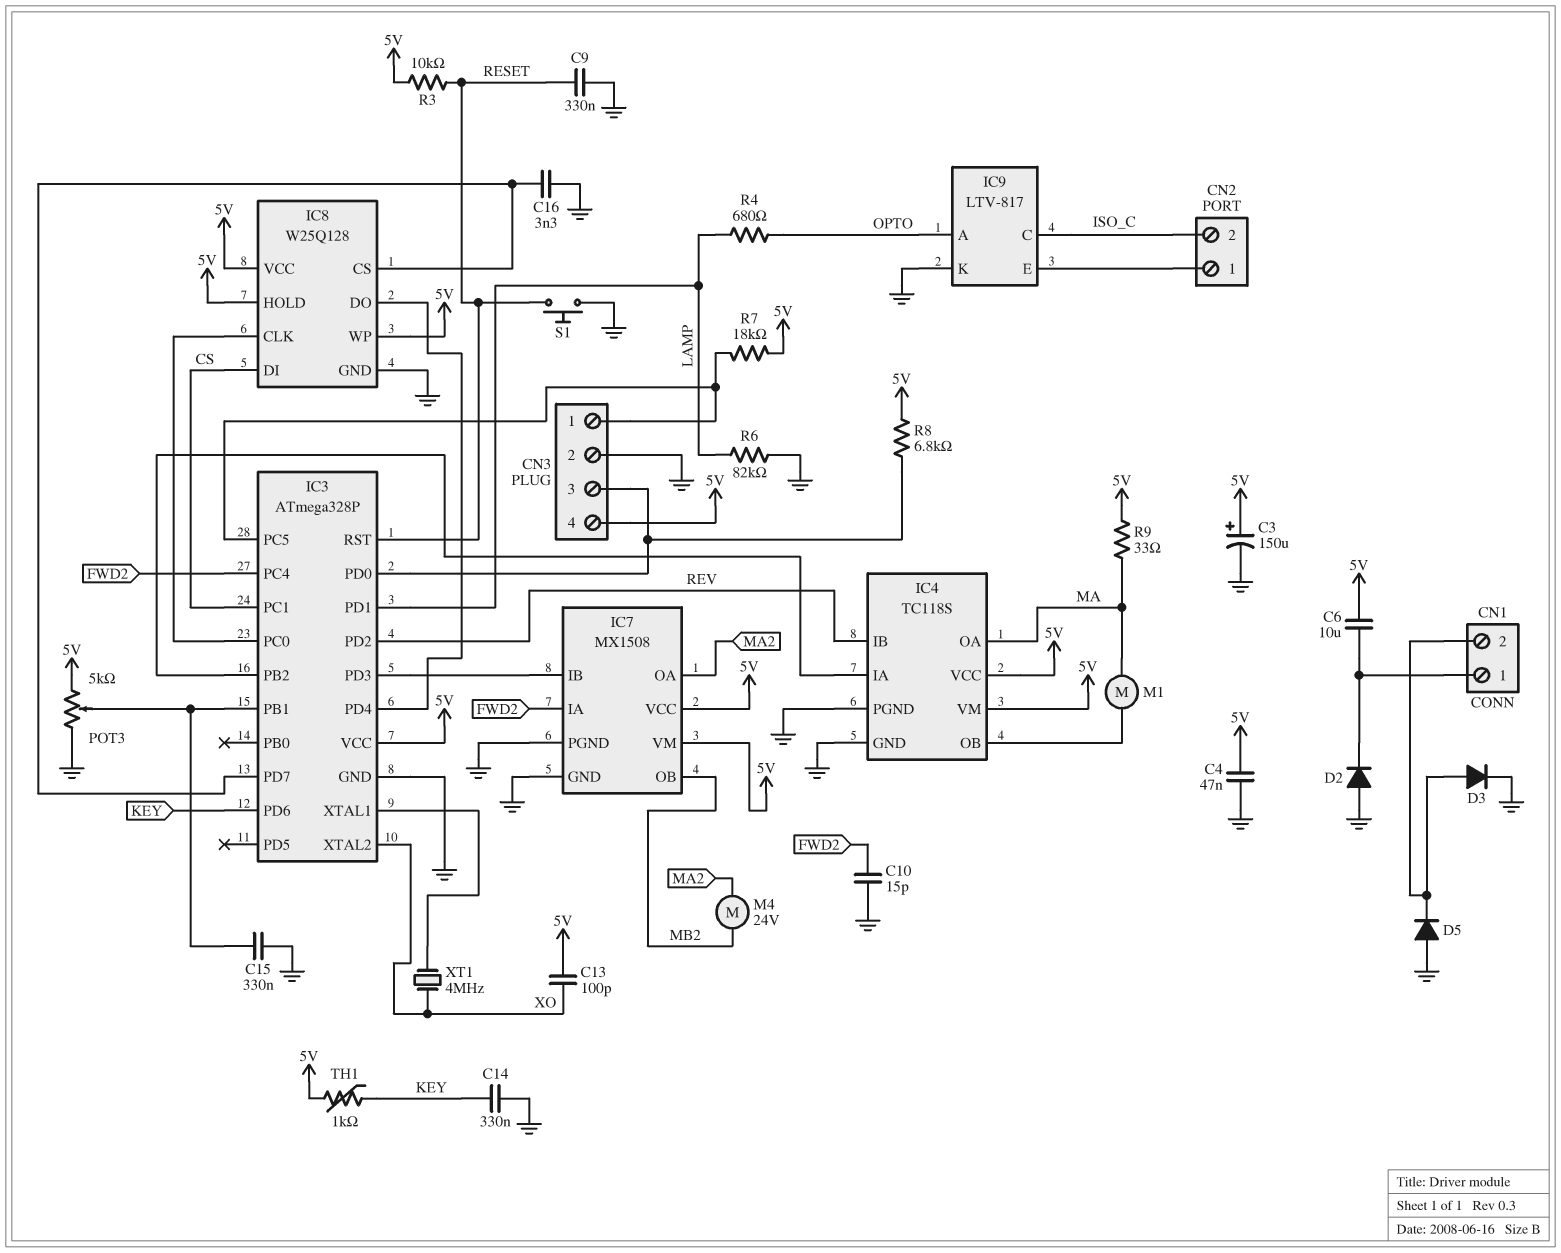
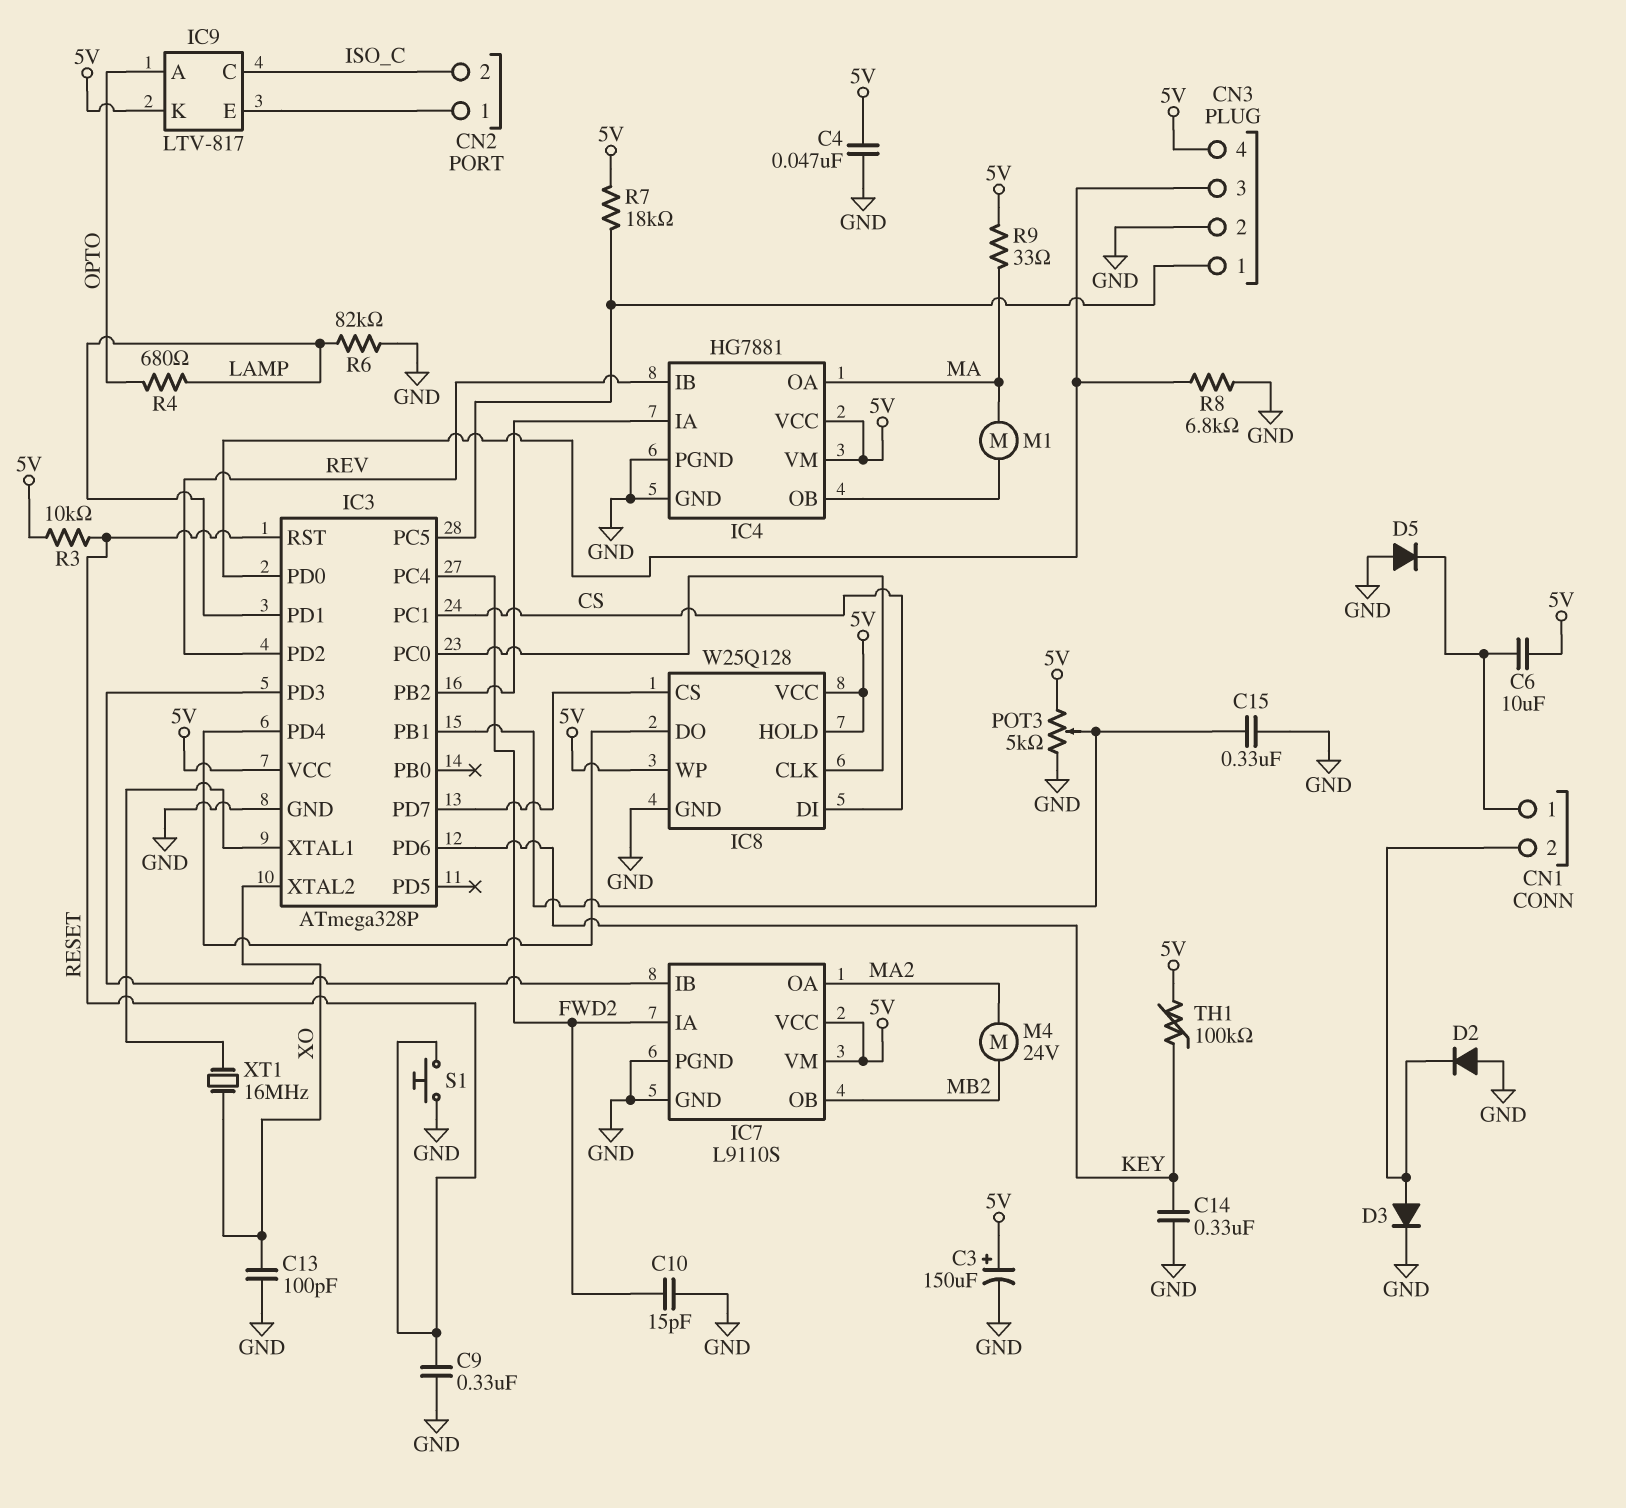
C13: 100pF (5V, XO) -> 100pF (GND, XO)
C16: 3.3nF (GND, IC3/PD7) -> none
D2: diode (A GND, K CN1/1) -> diode (A GND, K CN1/2)
D5: diode (A GND, K CN1/2) -> diode (A GND, K CN1/1)
IC4: TC118S -> HG7881
IC7: MX1508 -> L9110S
IC9 pin K: GND -> 5V
R8: 6.8k (5V, CN3/3) -> 6.8k (CN3/3, GND)
TH1: 1k (5V, KEY) -> 100k (5V, KEY)
XT1: 4MHz (IC3/XTAL1, XO) -> 16MHz (IC3/XTAL1, XO)

